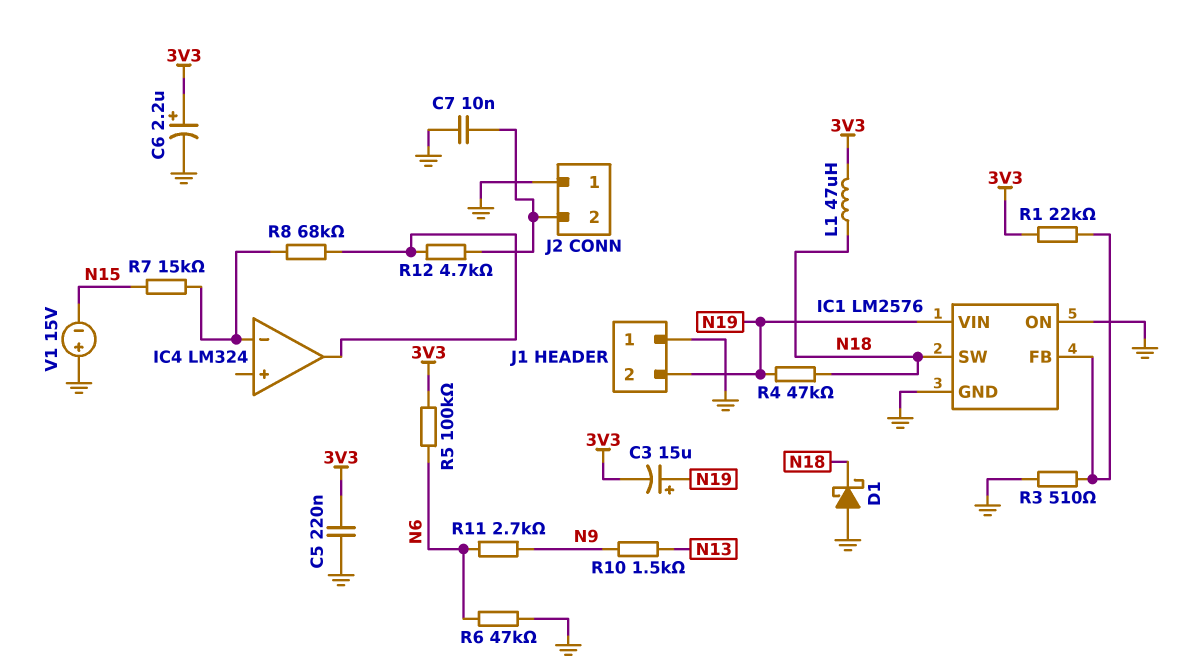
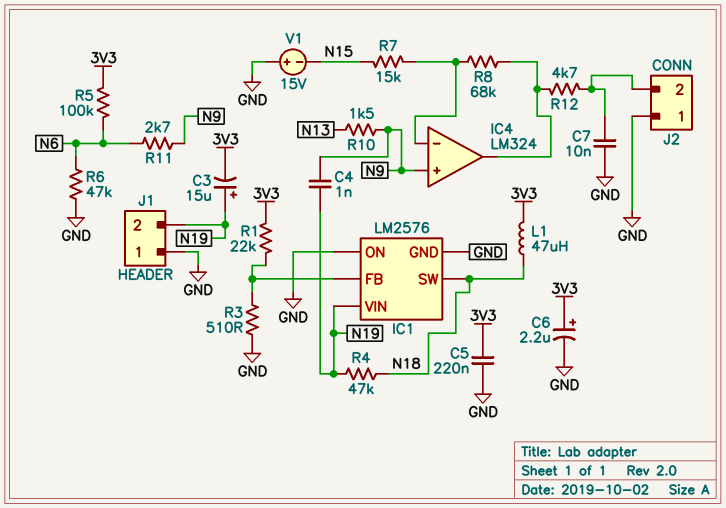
C4: none -> 1nF (N9, N19)
D1: schottky (A GND, K N18) -> none
IC4 pin in+: none -> N9

